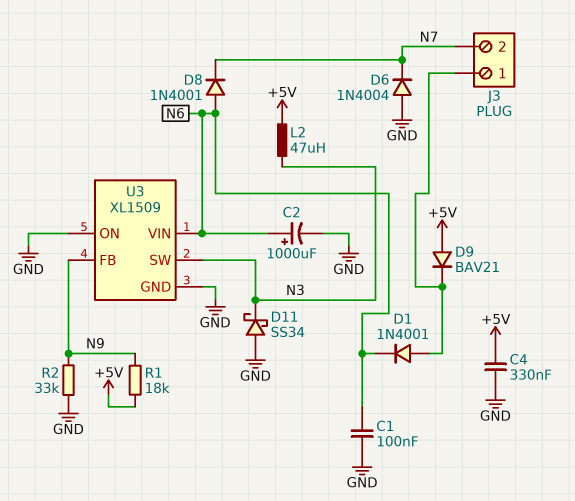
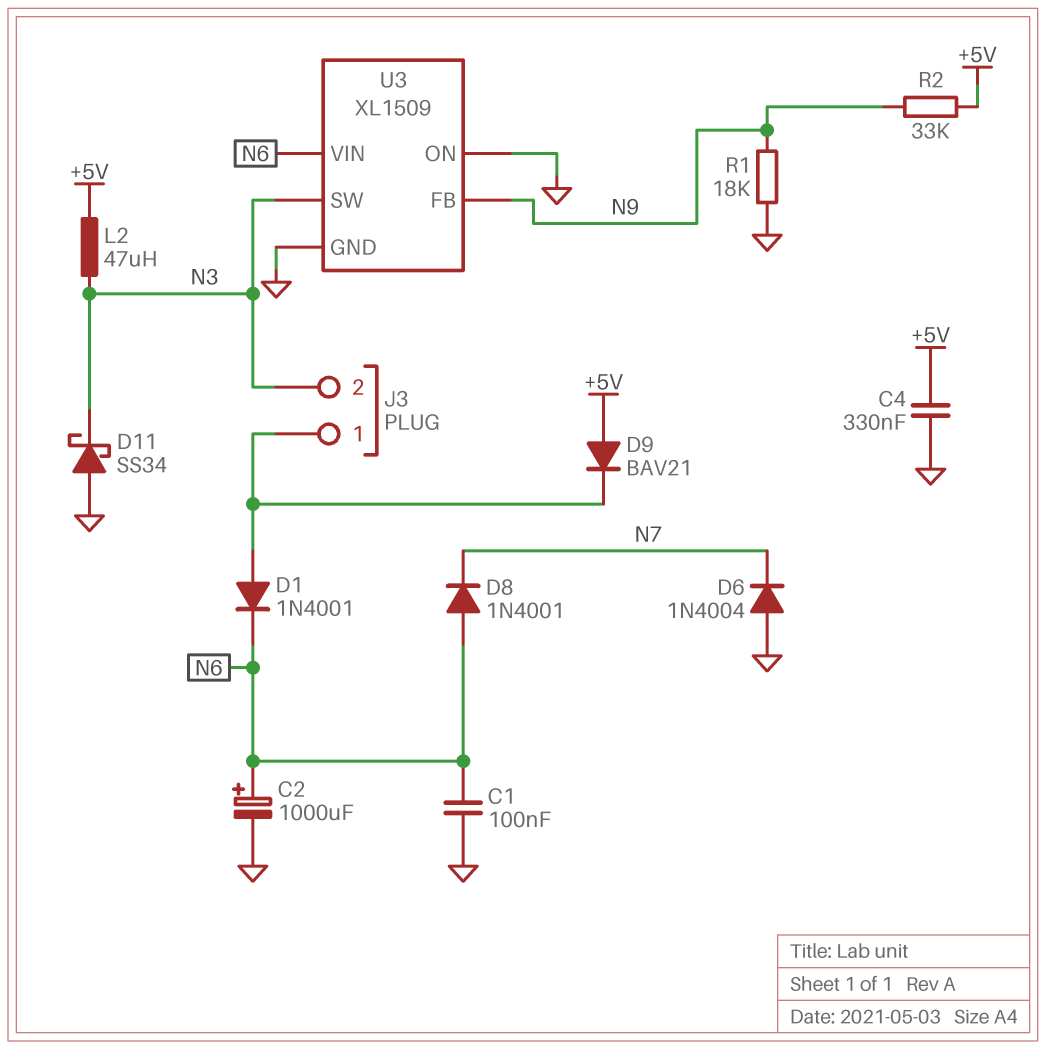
J3 pin 2: N7 -> N3
R1: 18k (+5V, N9) -> 18k (GND, N9)
R2: 33k (GND, N9) -> 33k (+5V, N9)

